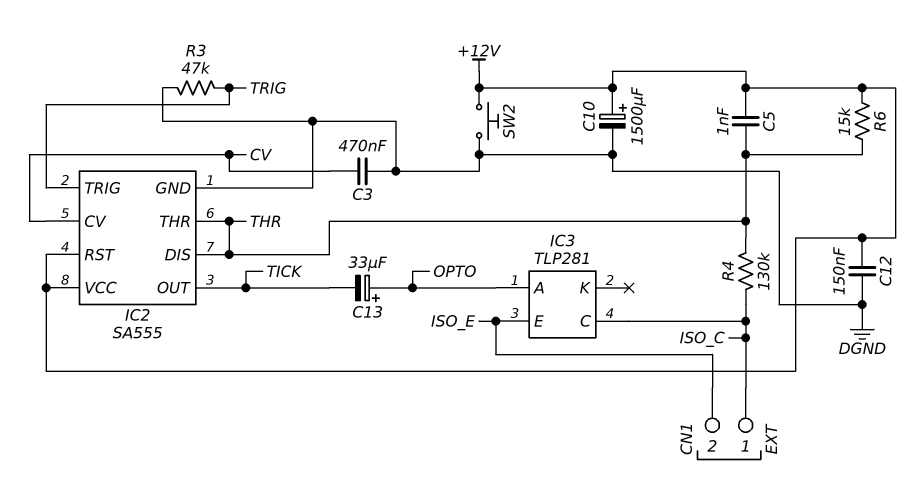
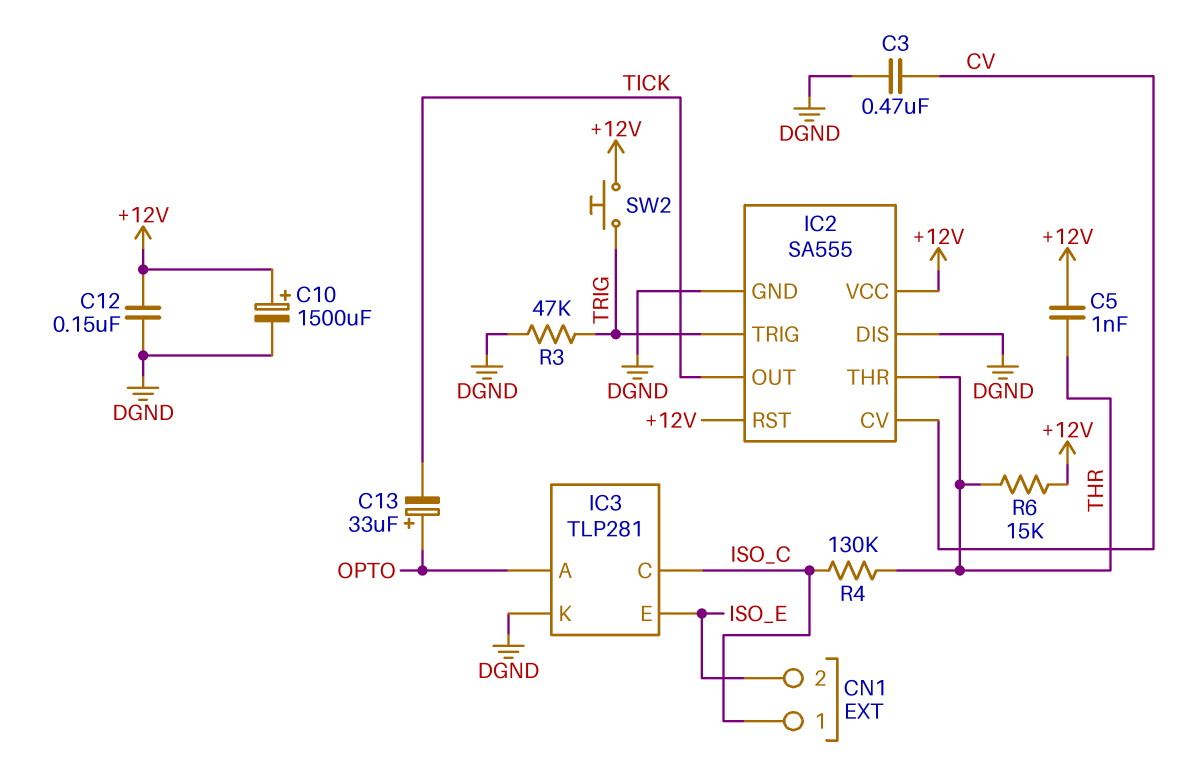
IC2 pin DIS: THR -> DGND
IC3 pin K: none -> DGND
SW2: button (+12V, DGND) -> button (+12V, TRIG)

